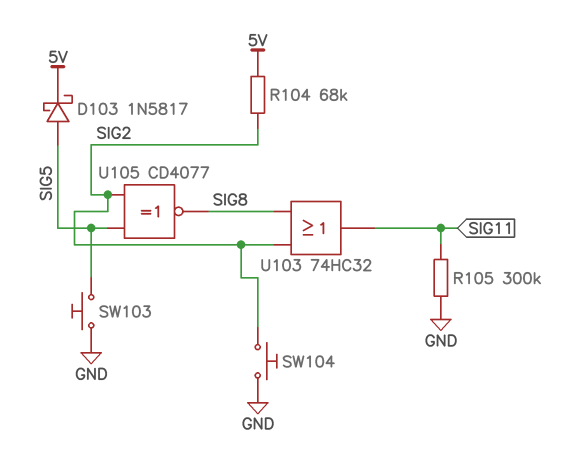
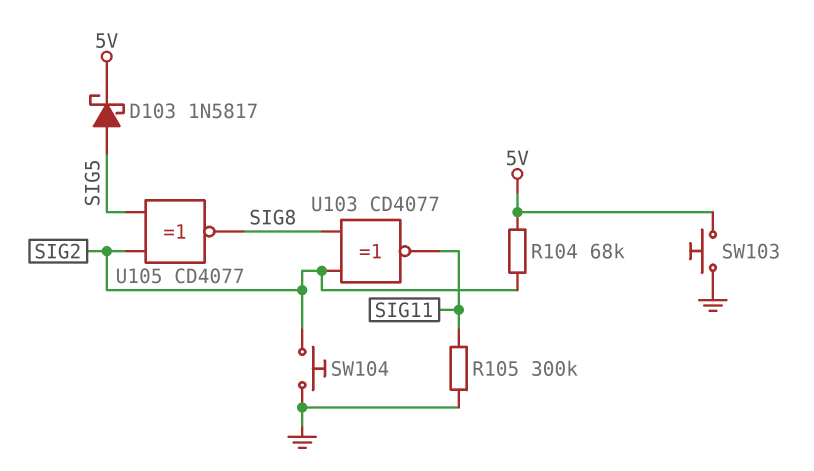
SW103: button (GND, SIG5) -> button (5V, GND)
U103: OR 74HC32 (in SIG2, in SIG8, out SIG11) -> XNOR CD4077 (in SIG2, in SIG8, out SIG11)

